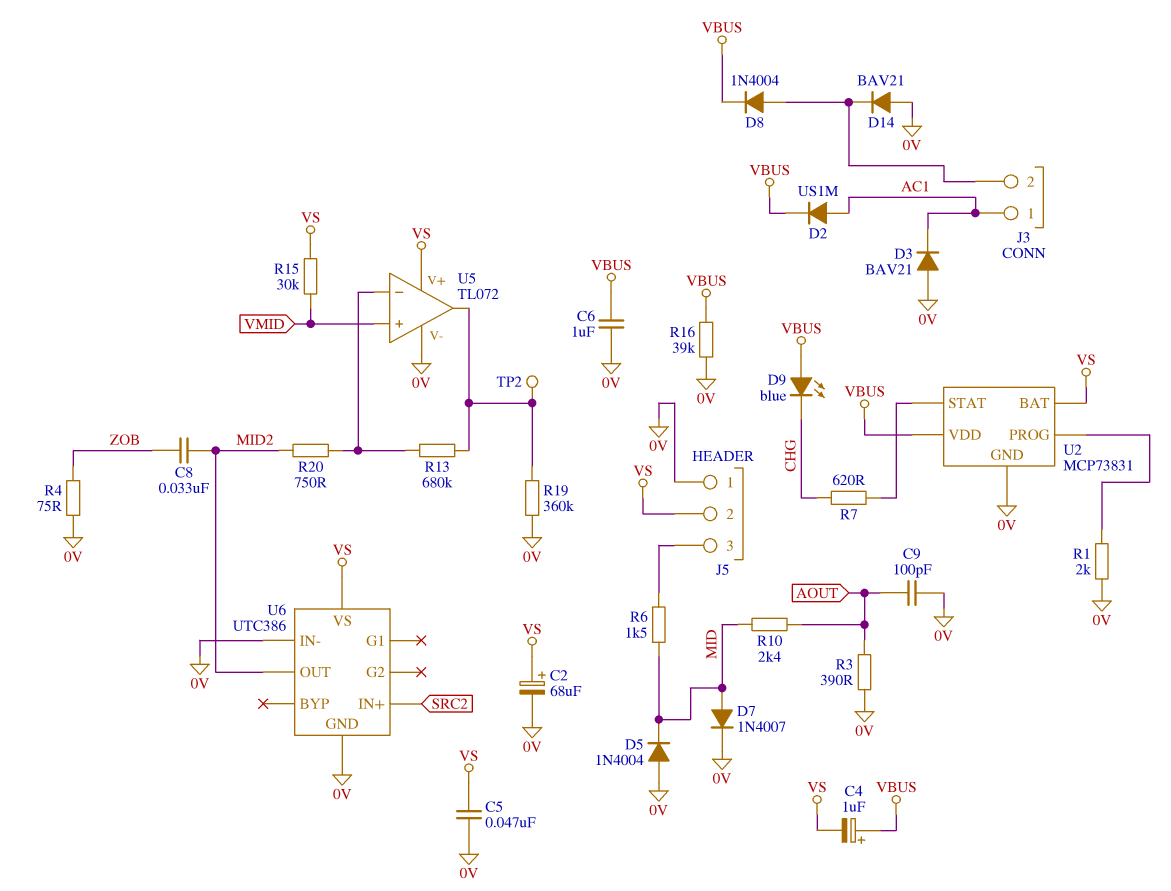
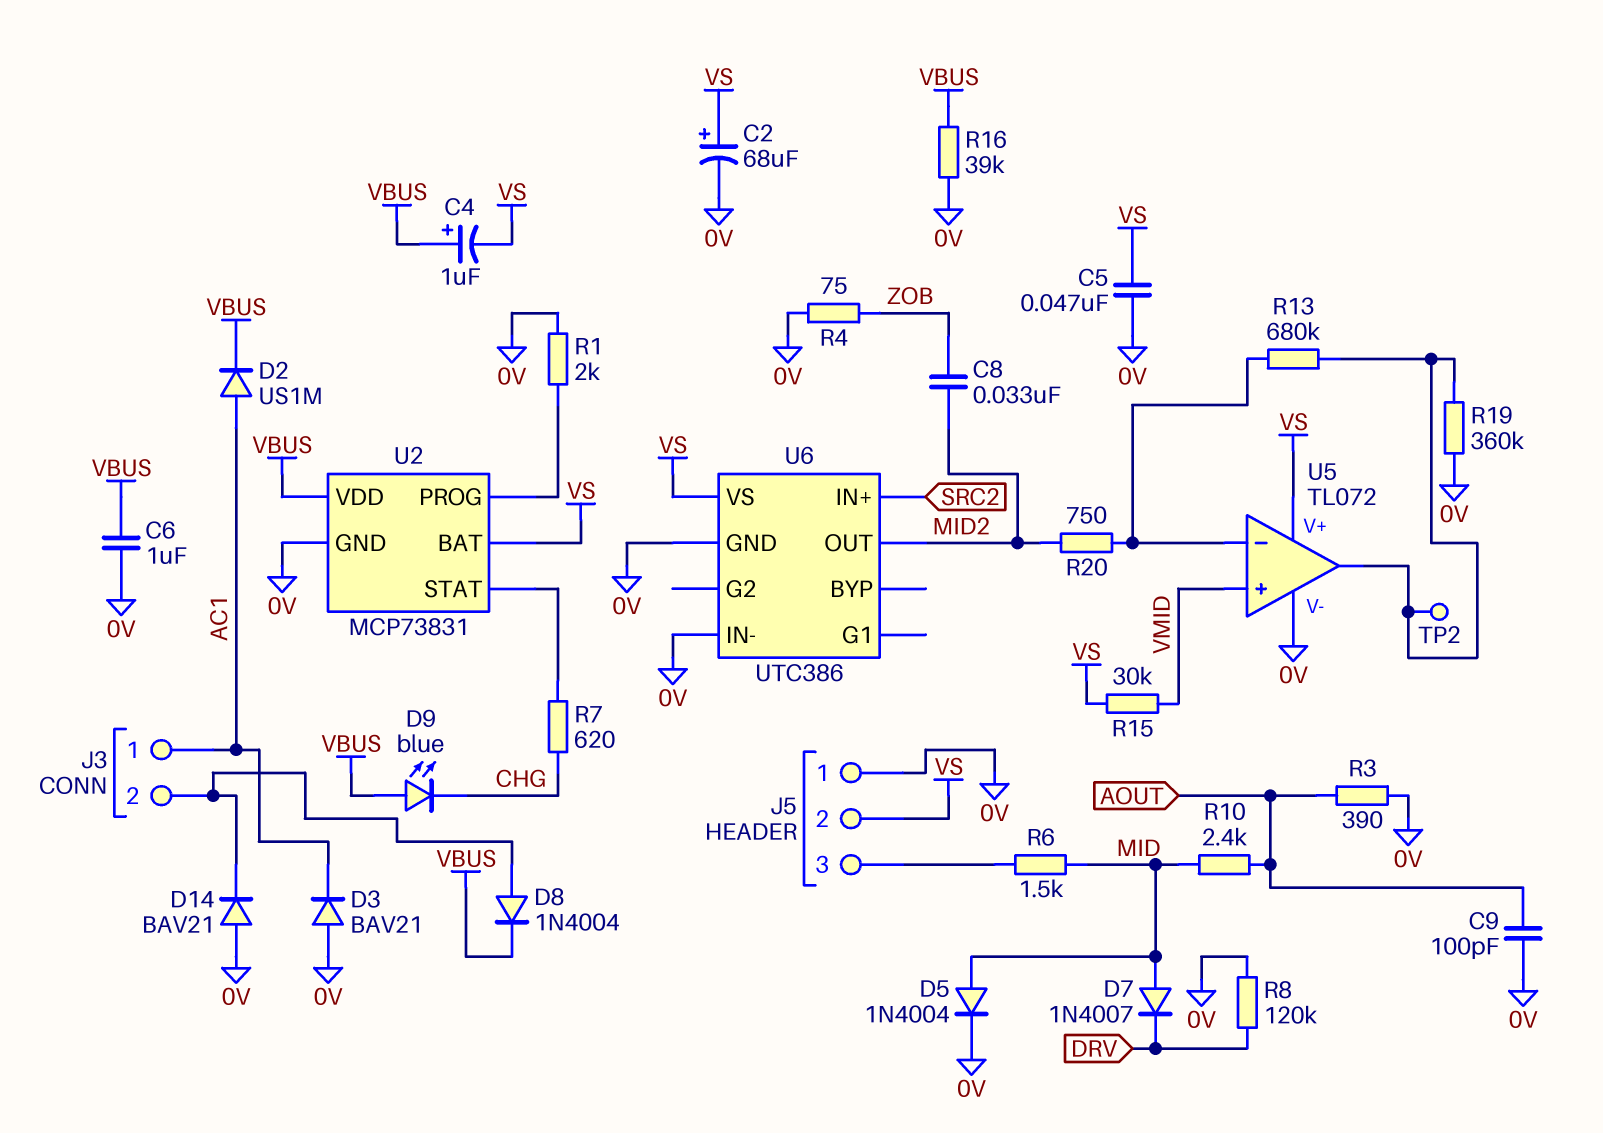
D5: diode 1N4004 (A 0V, K MID) -> diode 1N4004 (A MID, K 0V)
D7: diode 1N4007 (A MID, K 0V) -> diode 1N4007 (A MID, K DRV)
R8: none -> 120k (0V, DRV)

